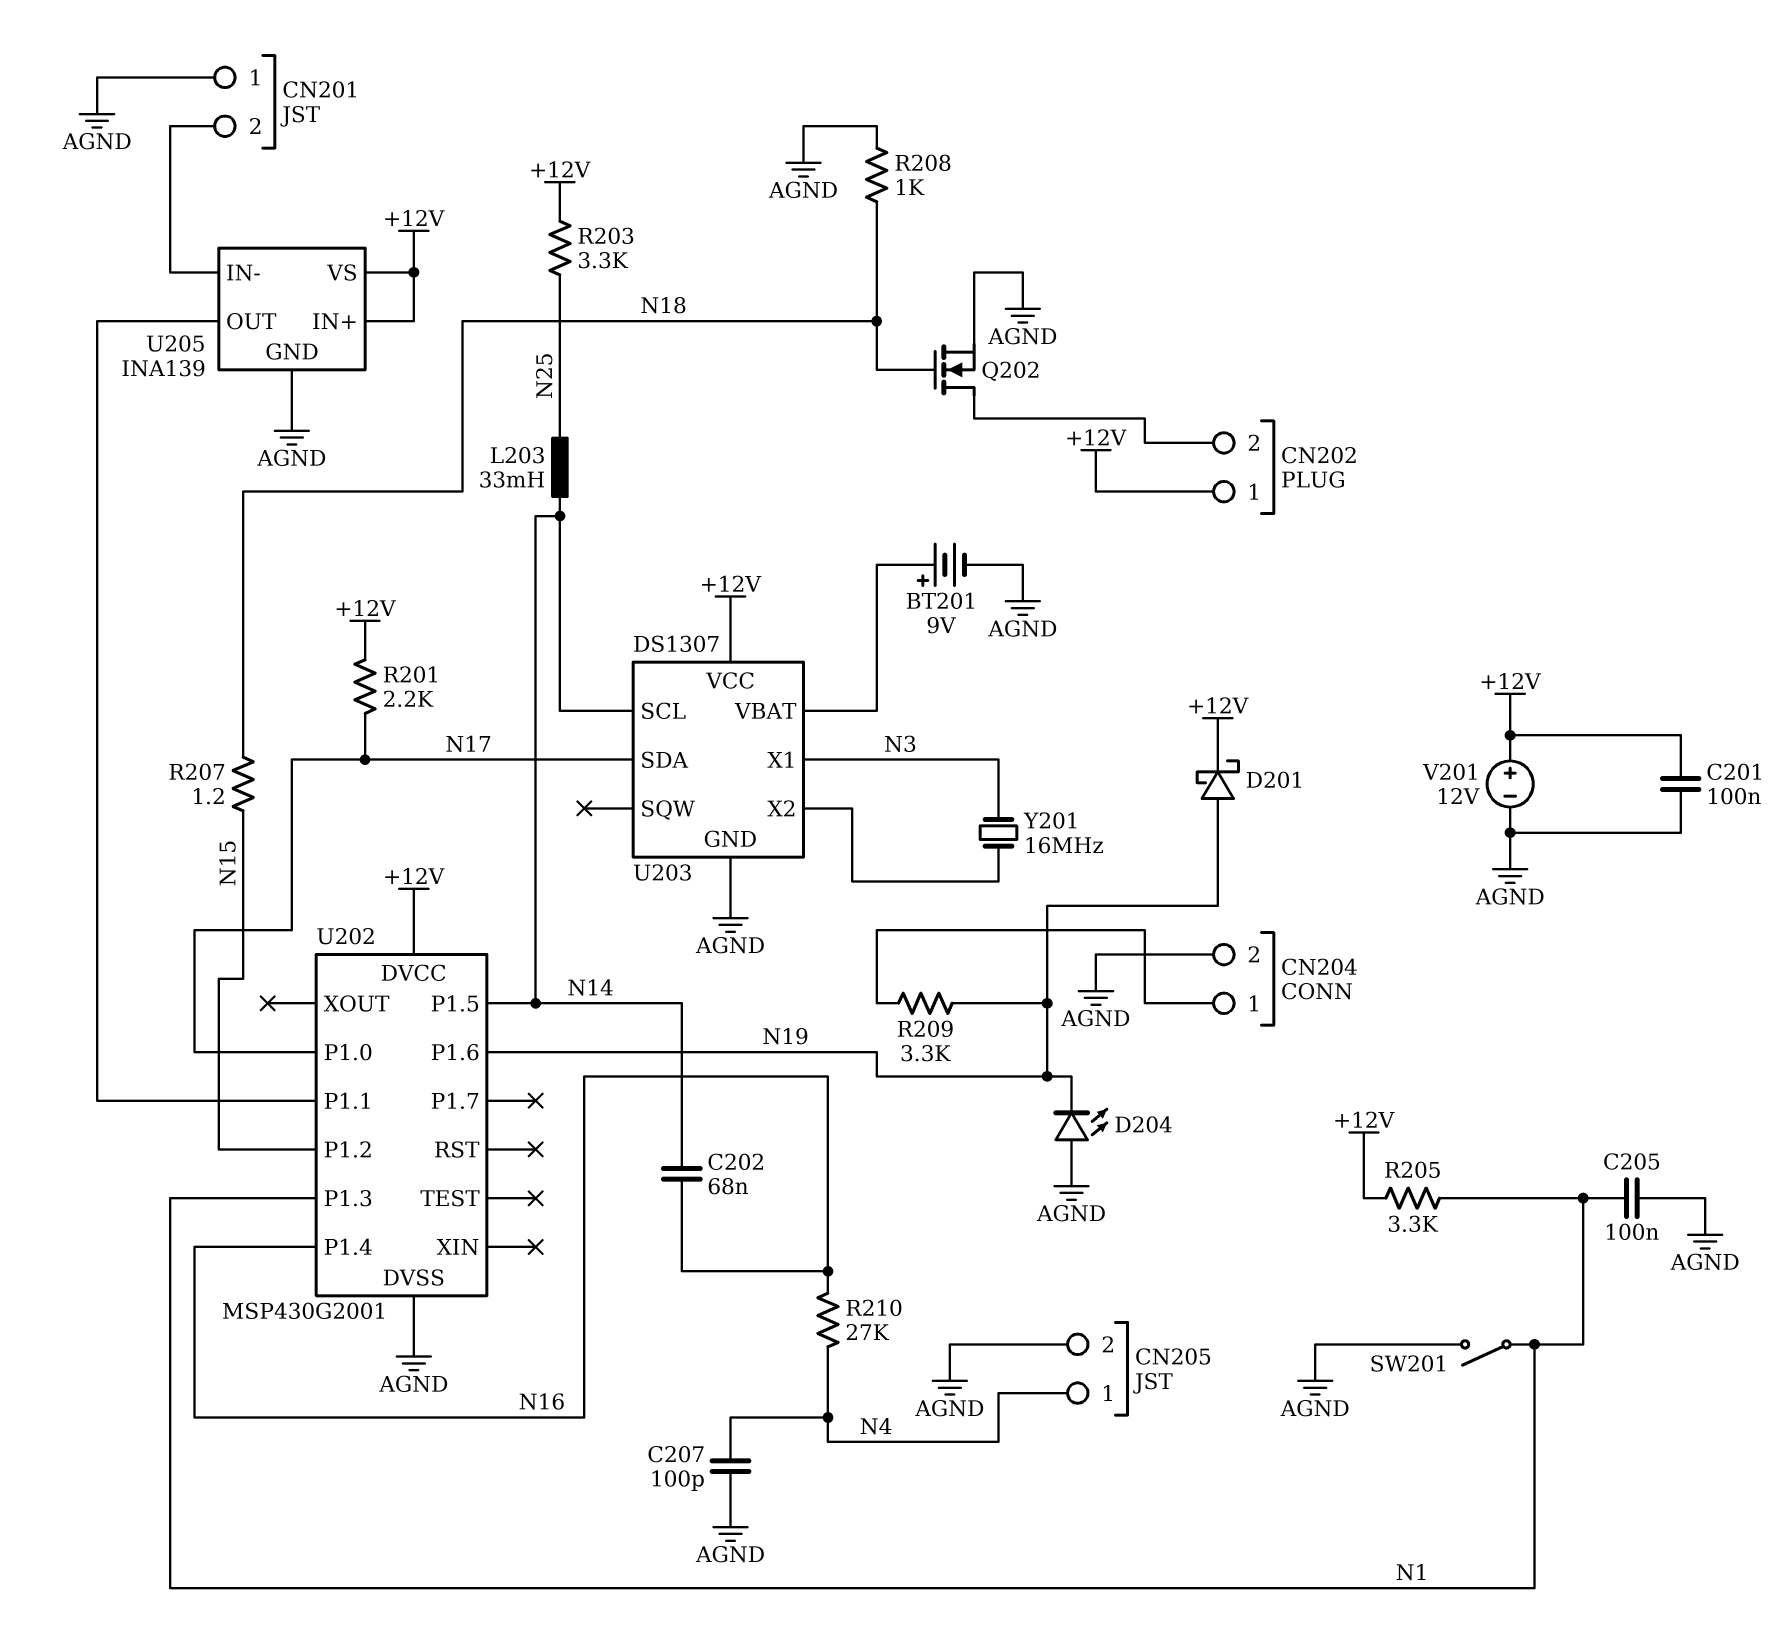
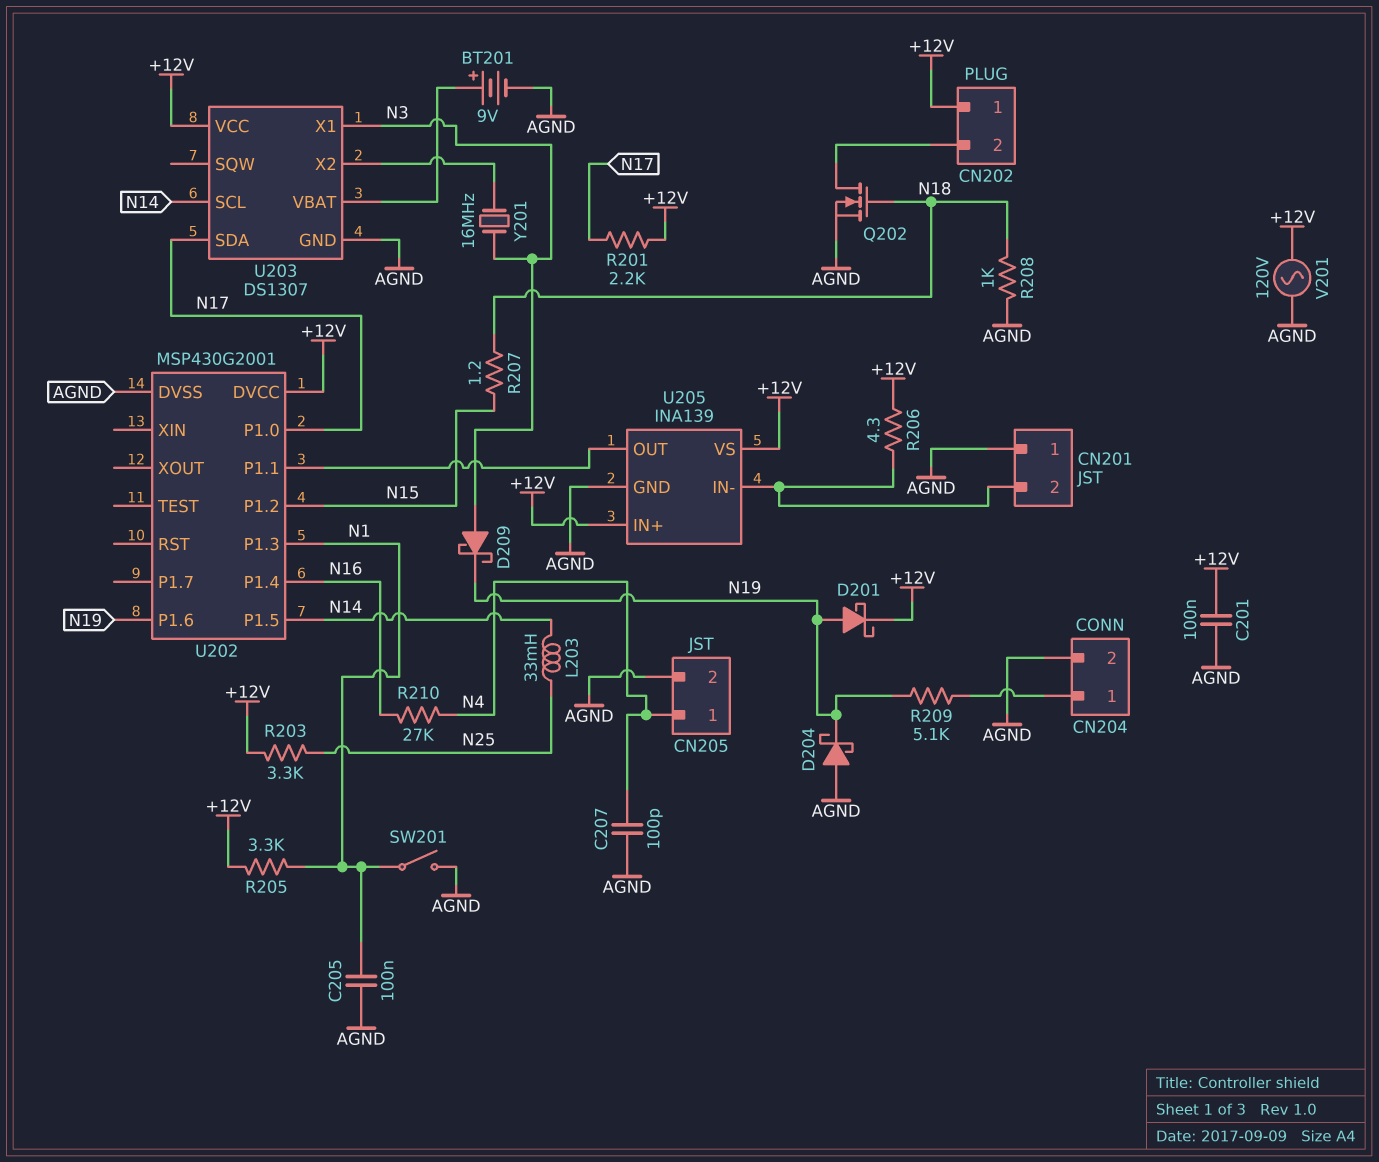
C202: 68nF (N14, N16) -> none
D204: LED (A AGND, K N19) -> schottky (A AGND, K N19)
D209: none -> schottky (A N3, K N19)
R206: none -> 4.3 (+12V, CN201/2)
R209: 3.3k (CN204/1, N19) -> 5.1k (CN204/1, N19)
V201: 12V (plus +12V, minus AGND) -> AC 120V (+12V, AGND)

